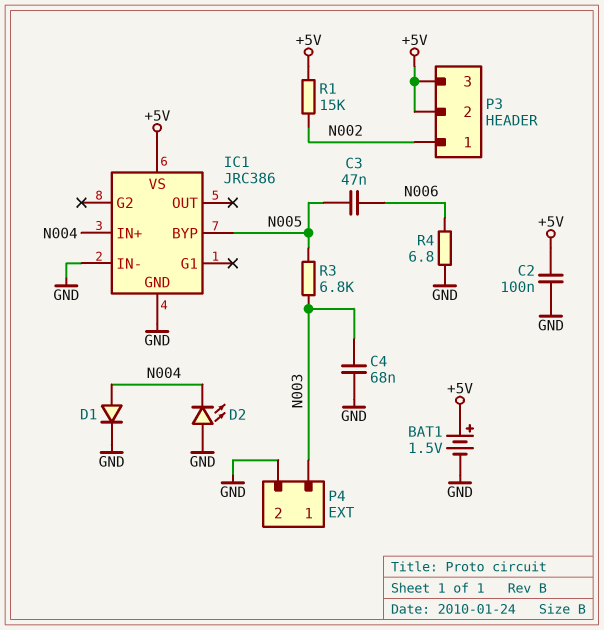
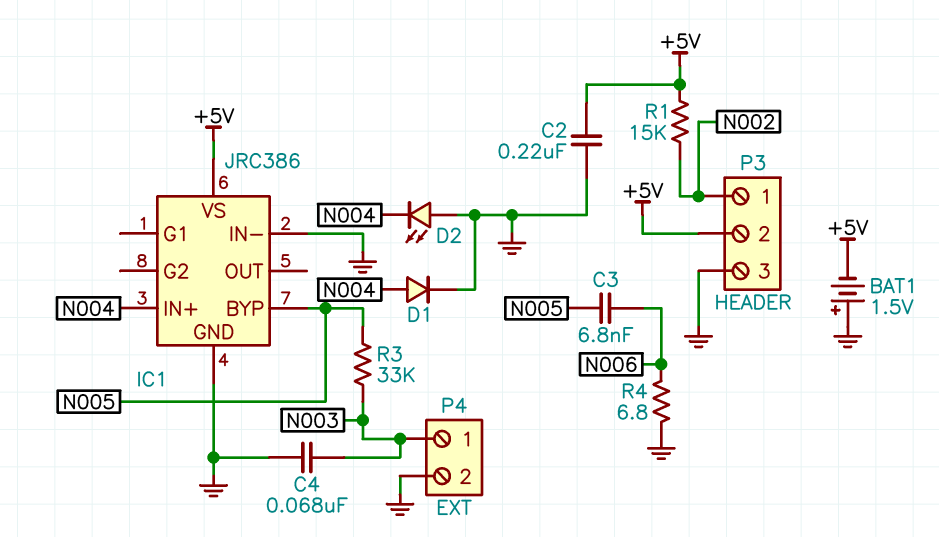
BAT1: 1.5V (plus +5V, minus GND) -> 1.5V (plus GND, minus +5V)
C2: 100nF (+5V, GND) -> 220nF (+5V, GND)
C3: 47nF (N005, N006) -> 6.8nF (N005, N006)
P3 pin 3: +5V -> GND
R3: 6.8k (N003, N005) -> 33k (N003, N005)

